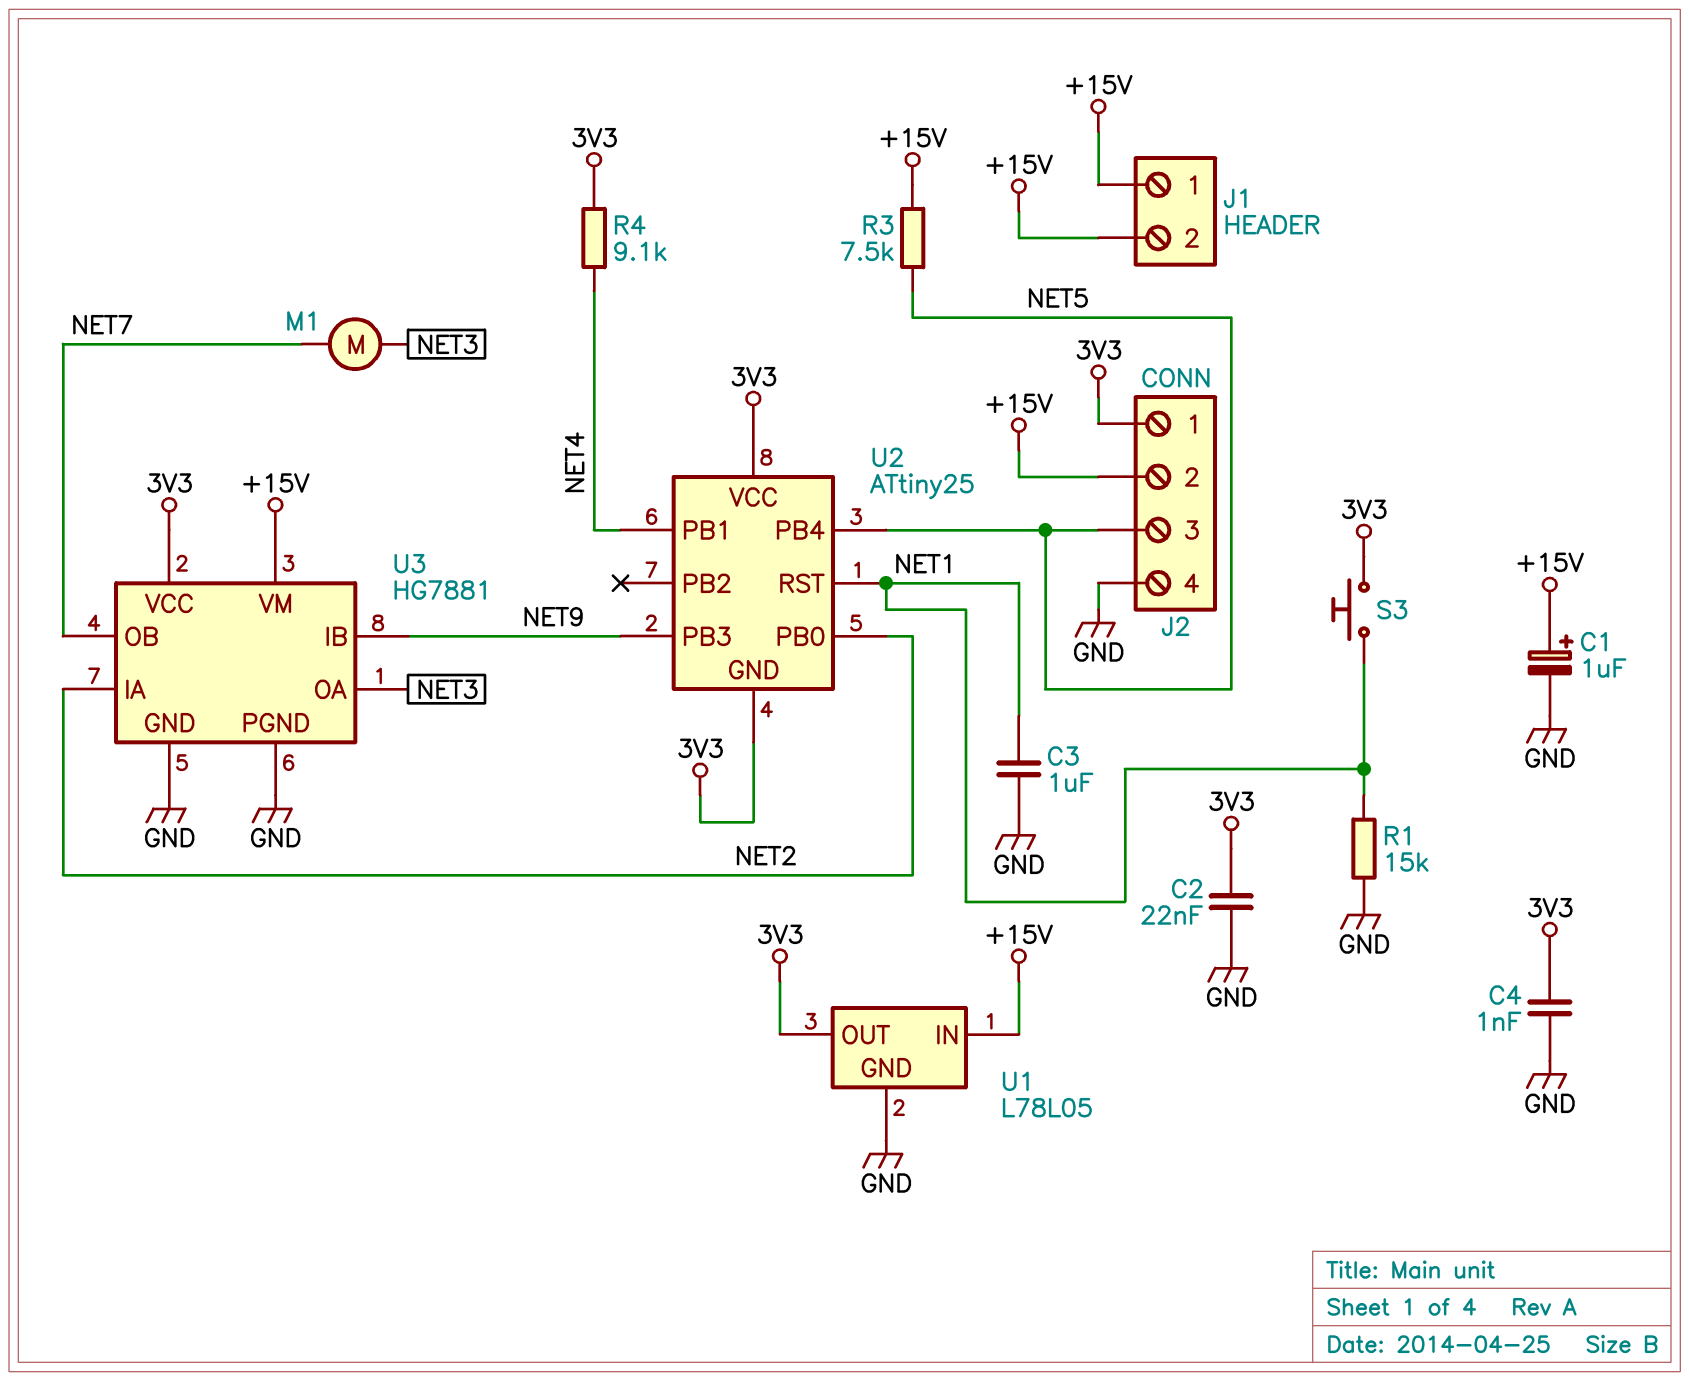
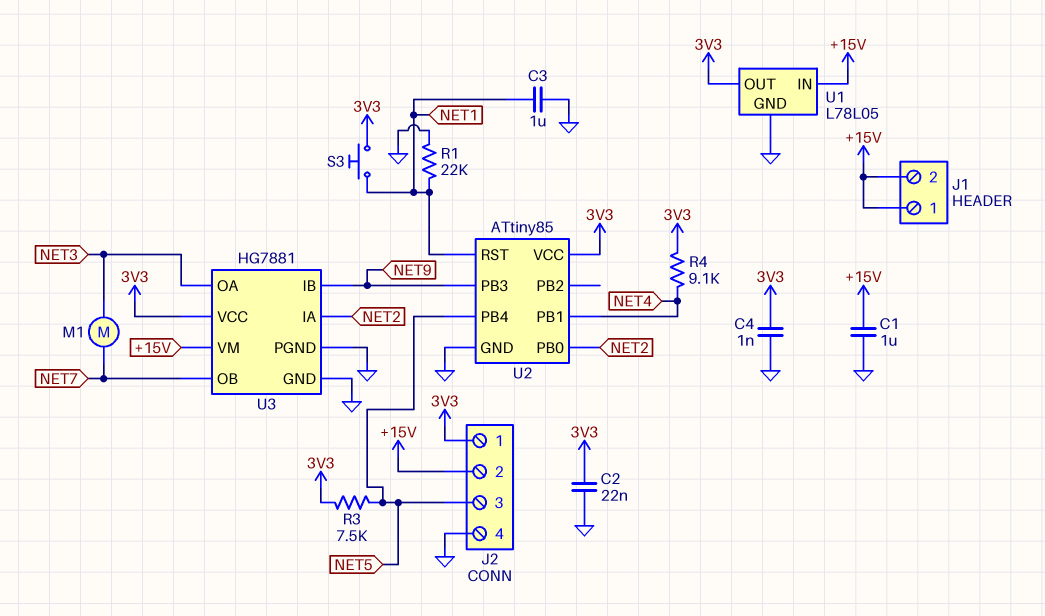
C1: 1uF (plus +15V, minus GND) -> 1uF (+15V, GND)
R1: 15k (GND, NET1) -> 22k (GND, NET1)
R3: 7.5k (+15V, NET5) -> 7.5k (3V3, NET5)
U2: ATtiny25 -> ATtiny85
U2 pin GND: 3V3 -> GND

